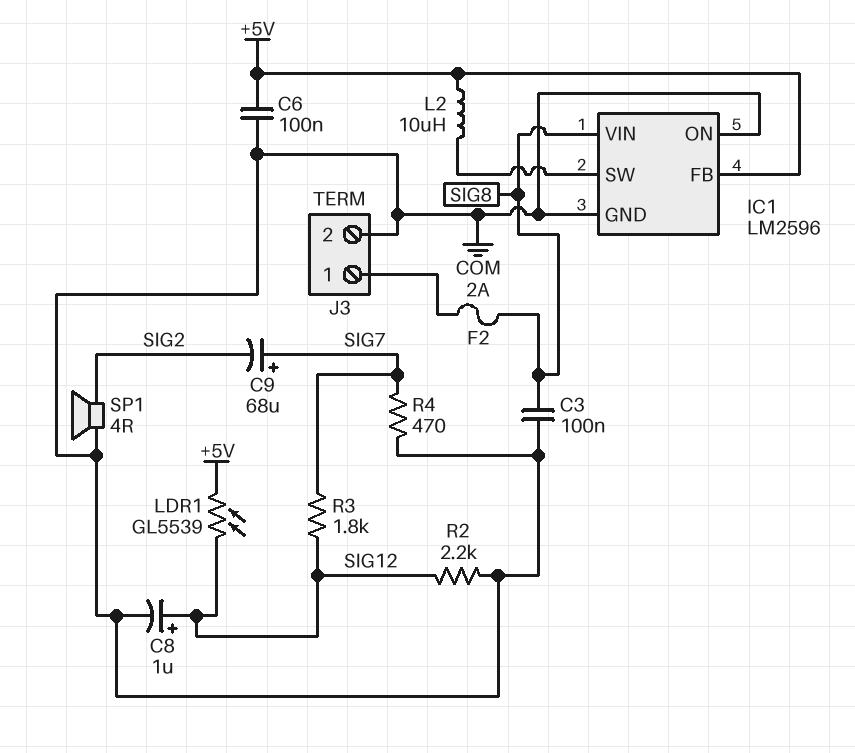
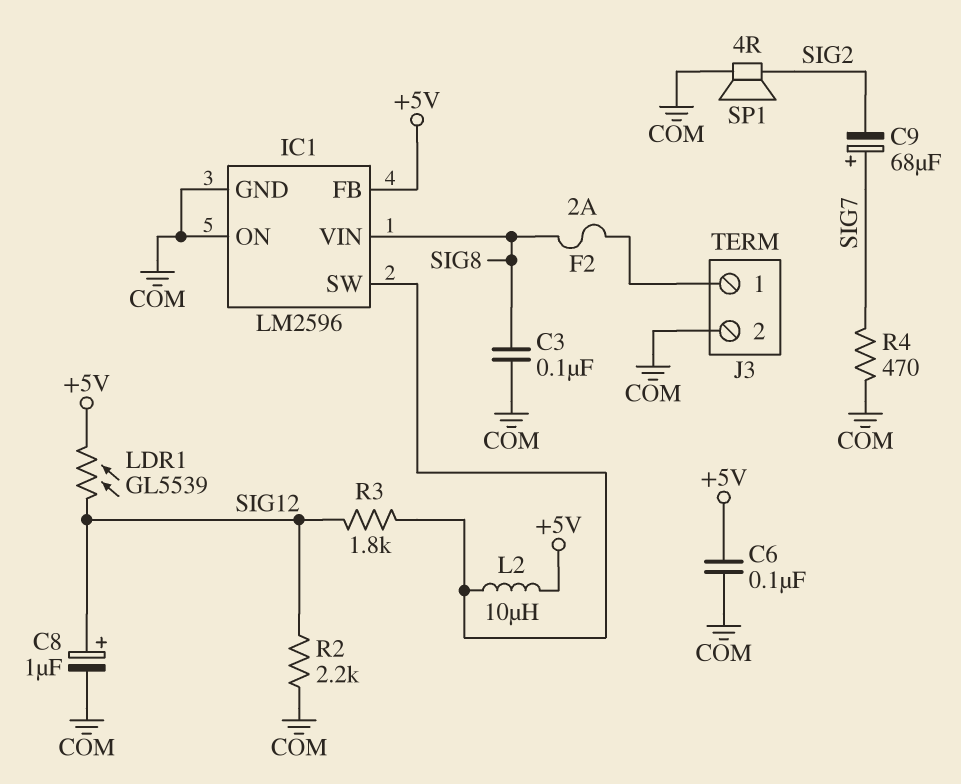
R3: 1.8k (SIG7, SIG12) -> 1.8k (IC1/SW, SIG12)

